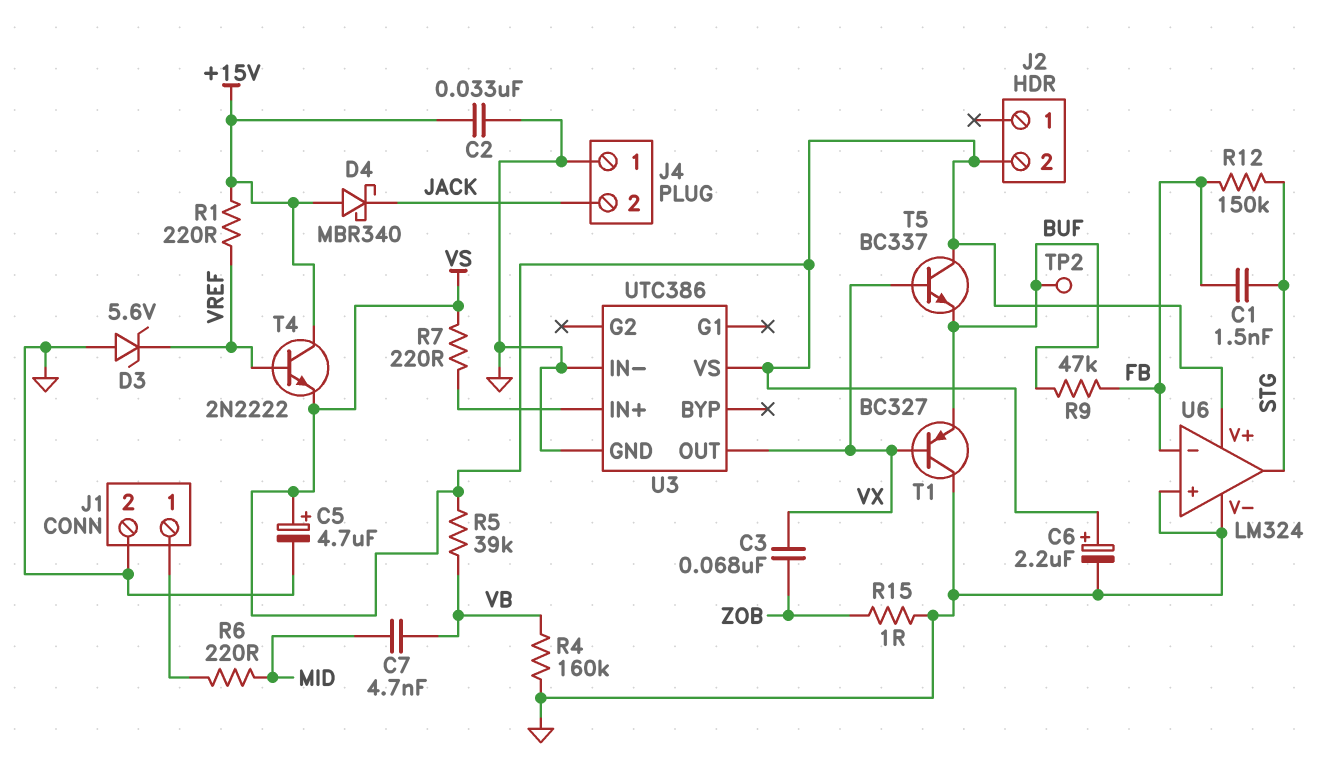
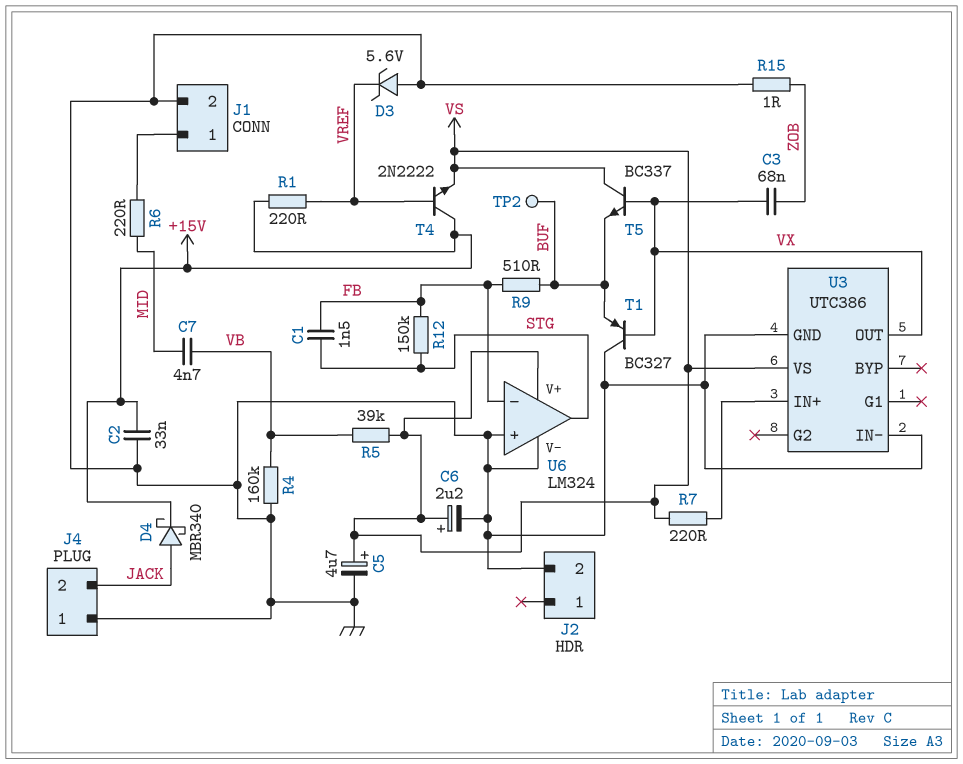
D4: schottky MBR340 (A +15V, K JACK) -> schottky MBR340 (A JACK, K +15V)
J2 pin 2: VS -> GND
R9: 47k (BUF, FB) -> 510 (BUF, FB)

